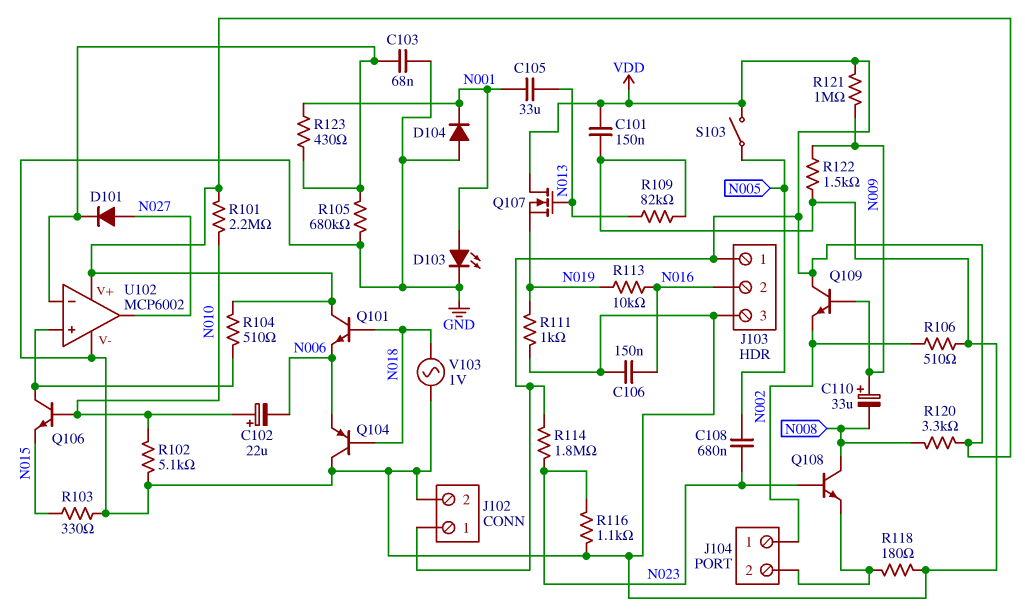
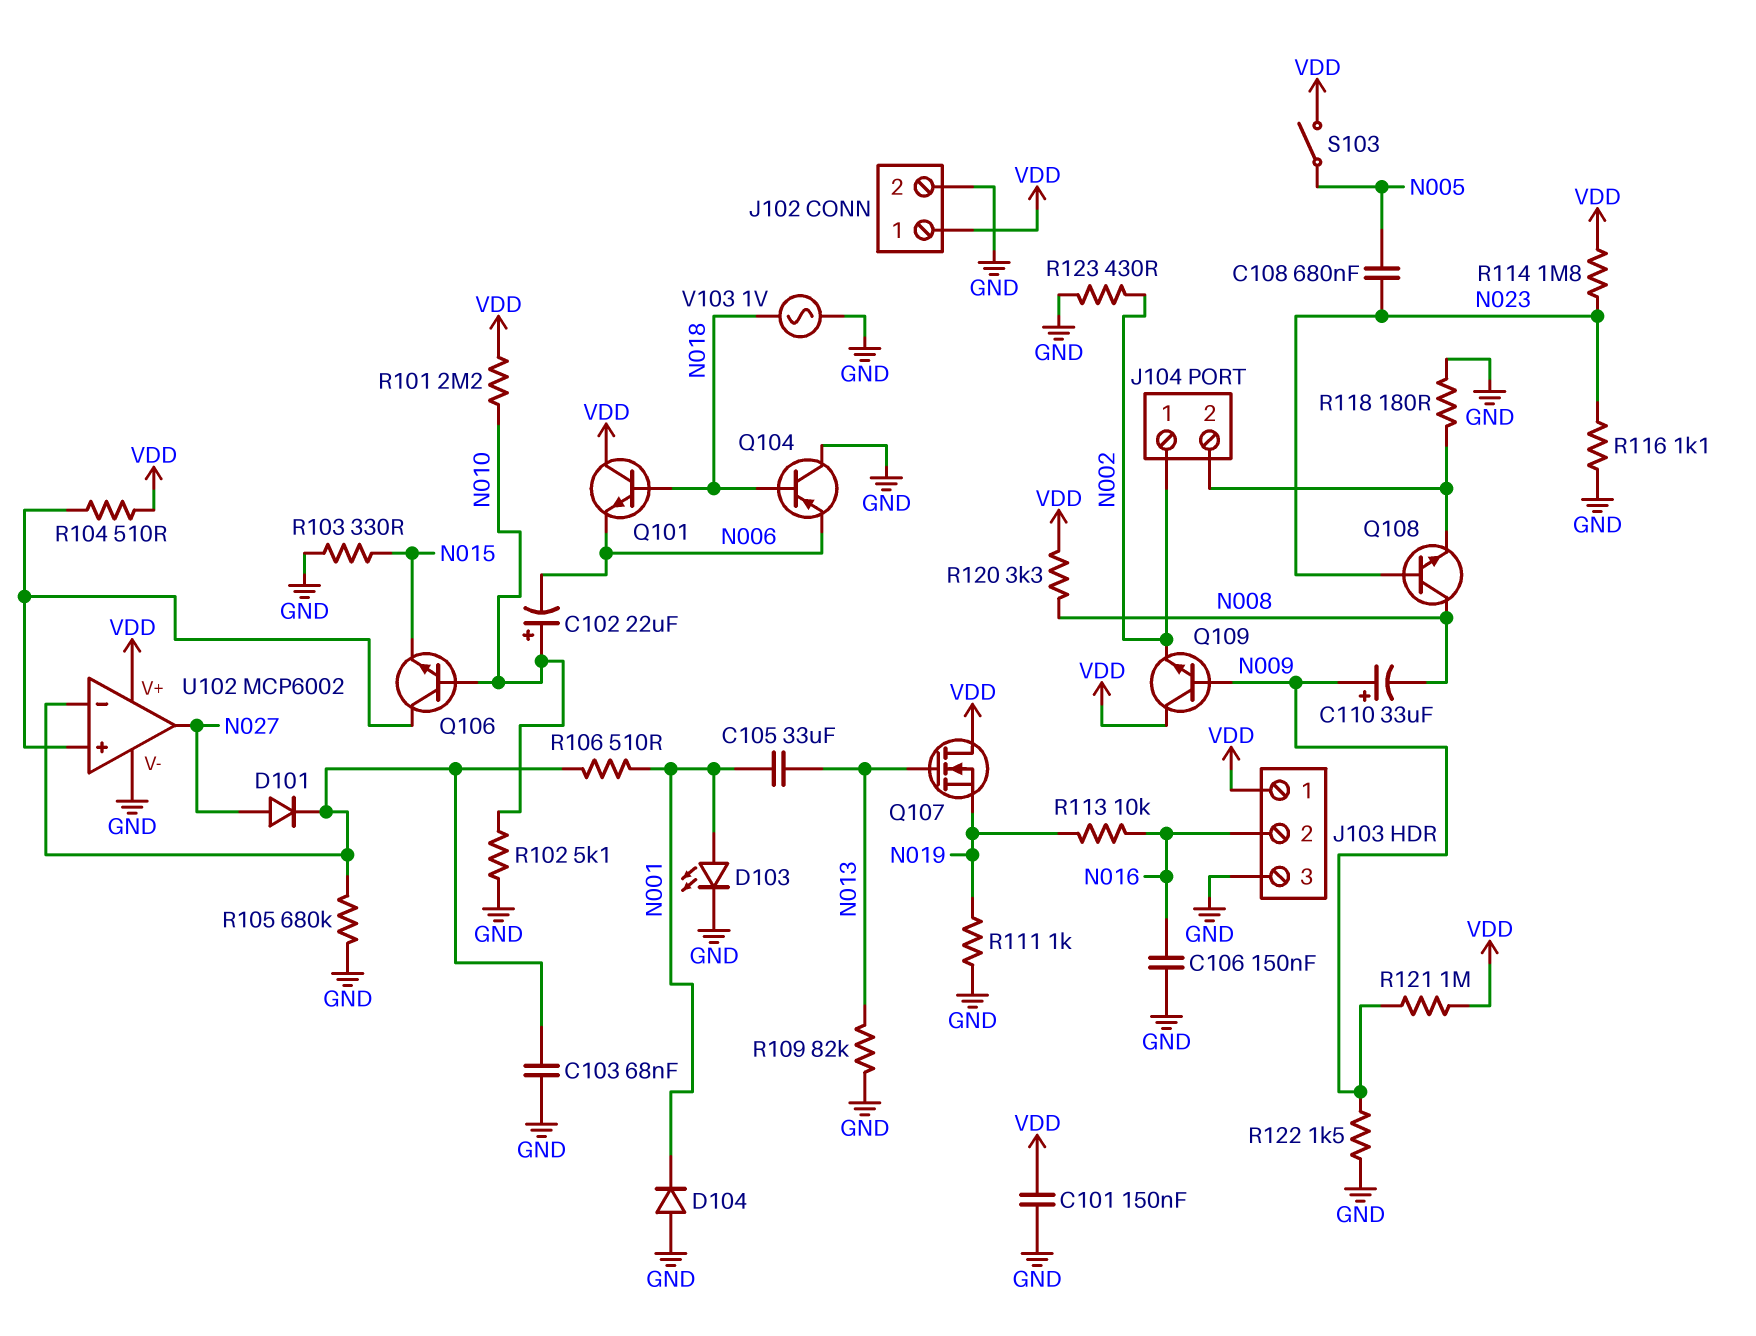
R106: 510 (GND, N002) -> 510 (N001, U102/in-)
R123: 430 (N001, U102/in-) -> 430 (GND, N002)

